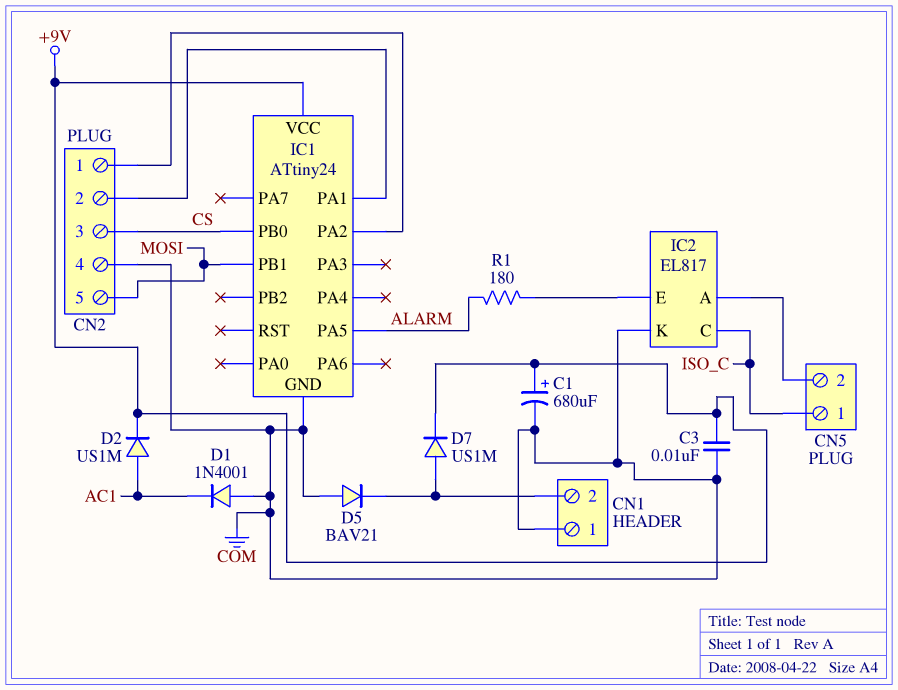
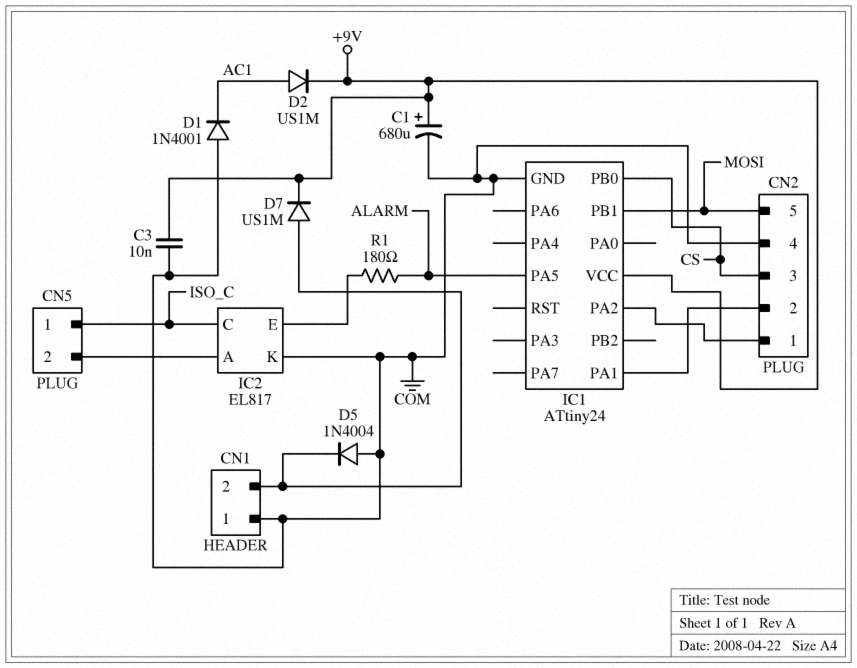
D5: diode BAV21 (A COM, K CN1/2) -> diode 1N4004 (A COM, K CN1/2)

